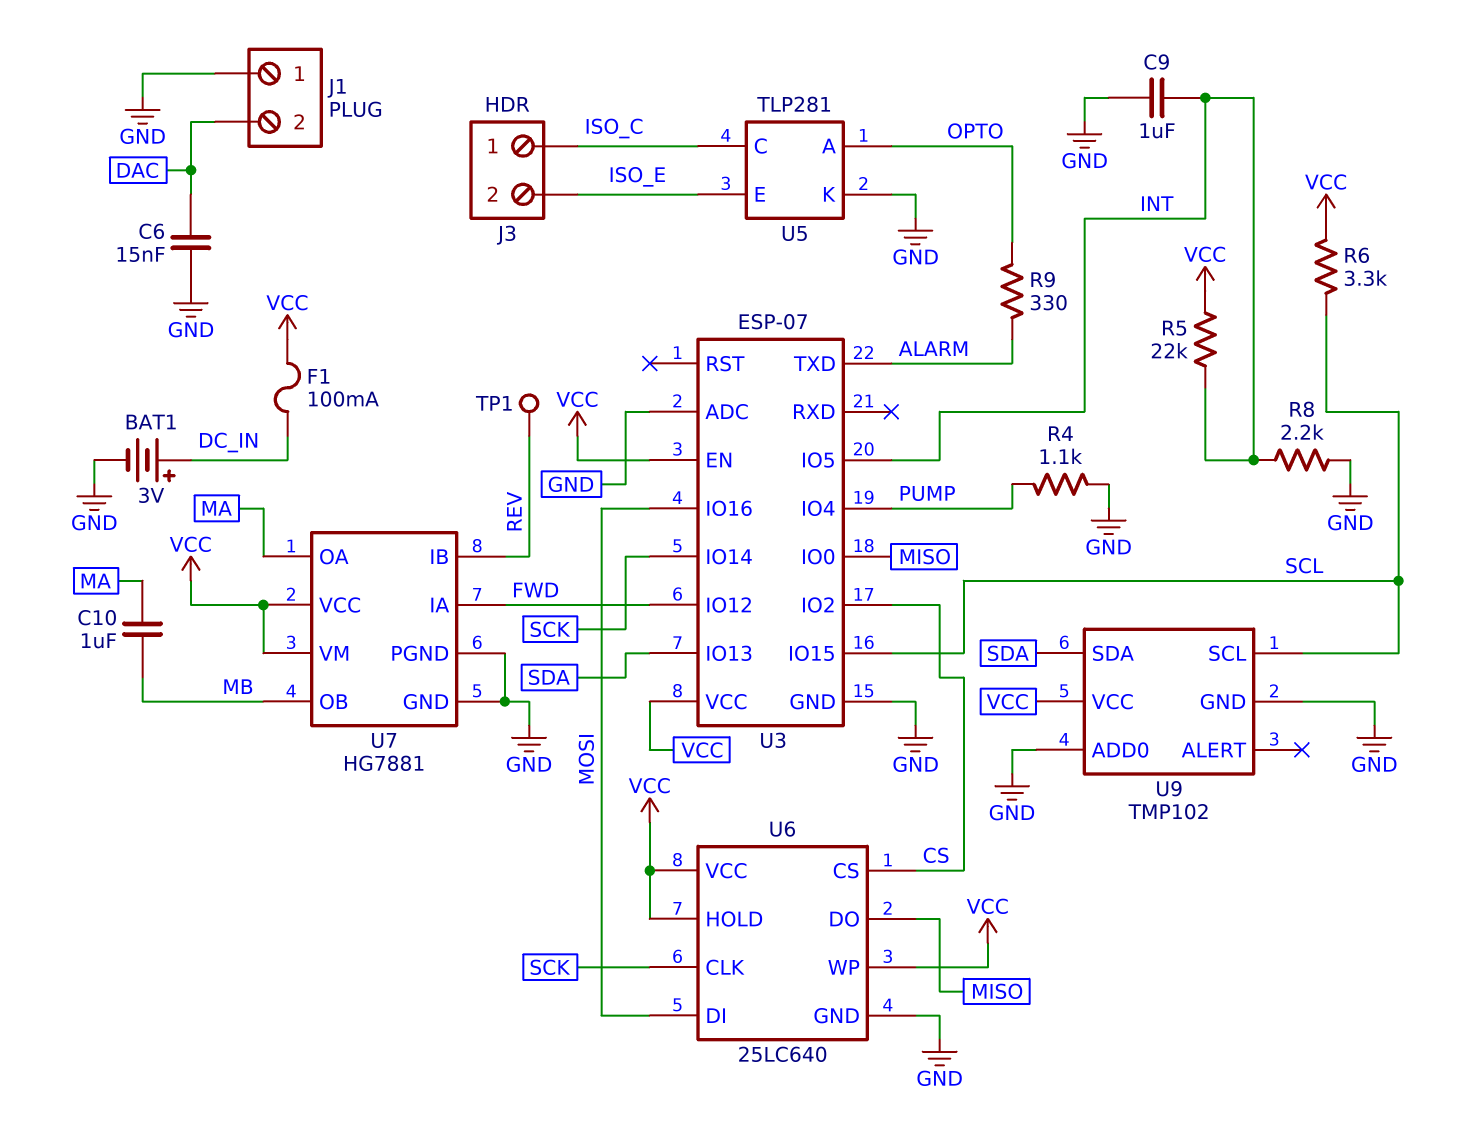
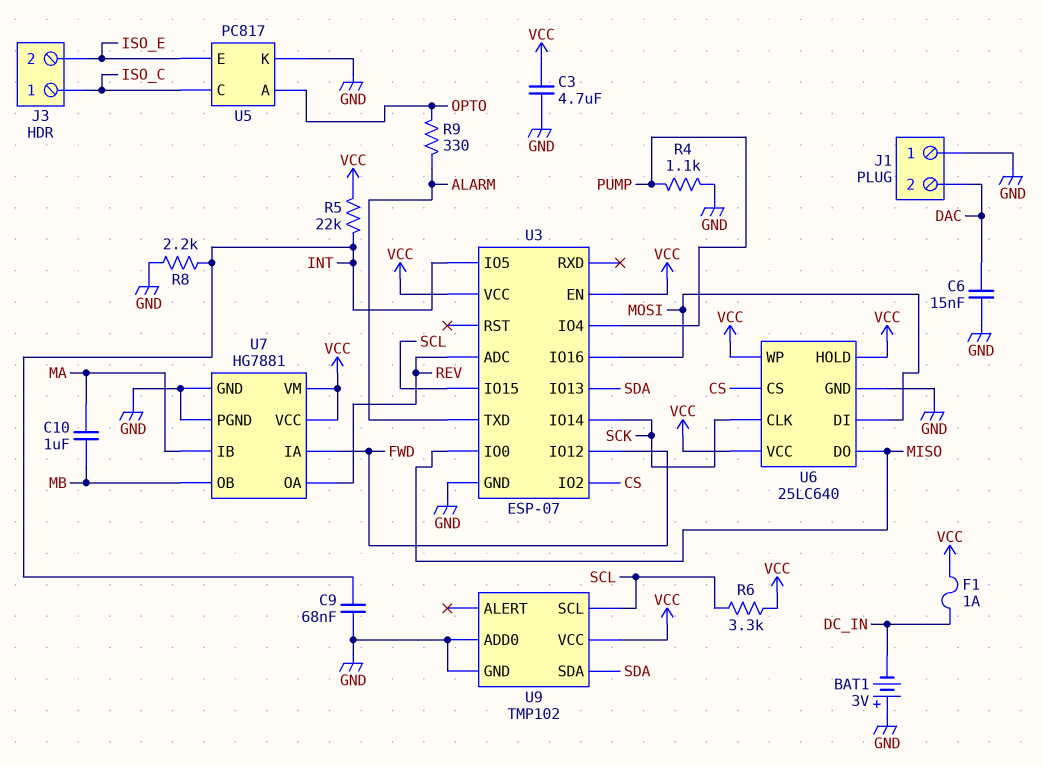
BAT1: 3V (plus DC_IN, minus GND) -> 3V (plus GND, minus DC_IN)
C3: none -> 4.7uF (GND, VCC)
C9: 1uF (GND, INT) -> 68nF (GND, INT)
F1: 100mA (DC_IN, VCC) -> 1A (DC_IN, VCC)
TP1: test point (REV) -> none
U3 pin ADC: GND -> REV
U5: TLP281 -> PC817
U7 pin IB: REV -> MA
U7 pin OA: MA -> REV

